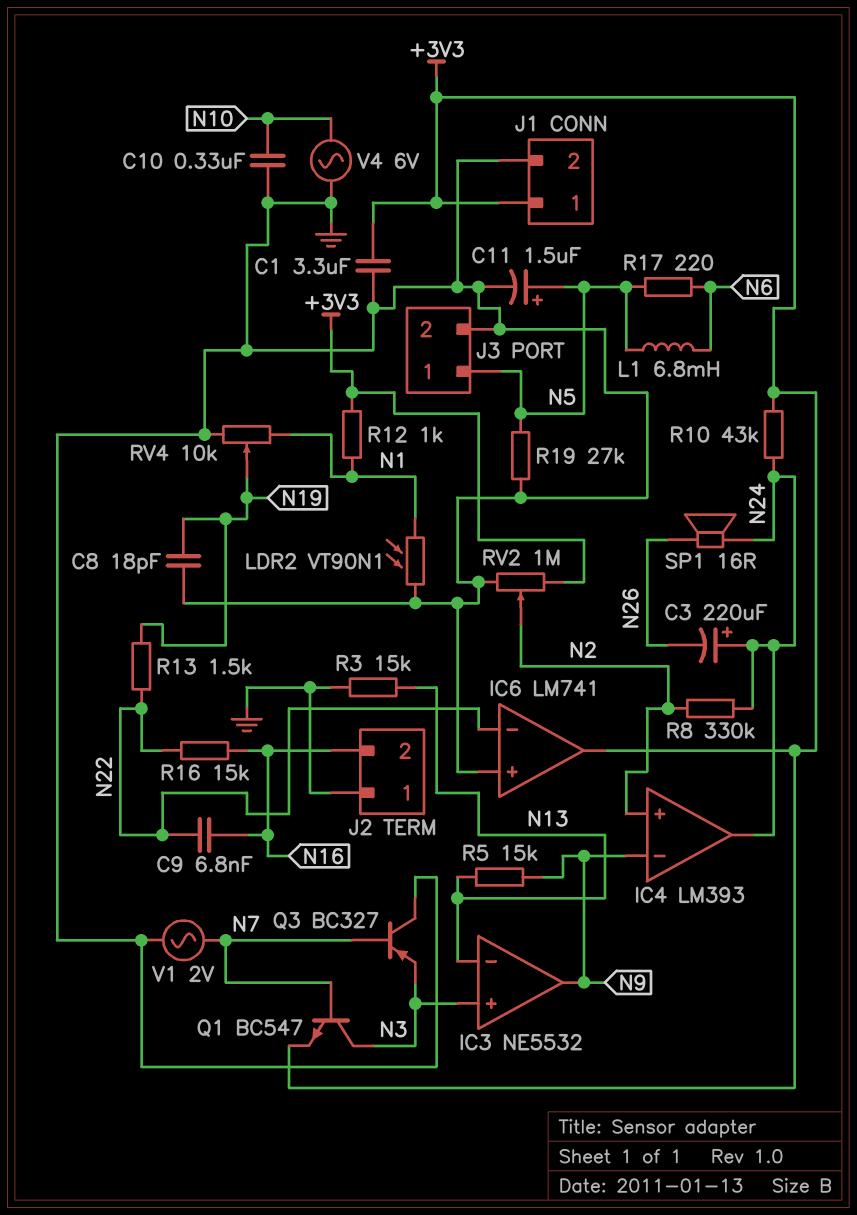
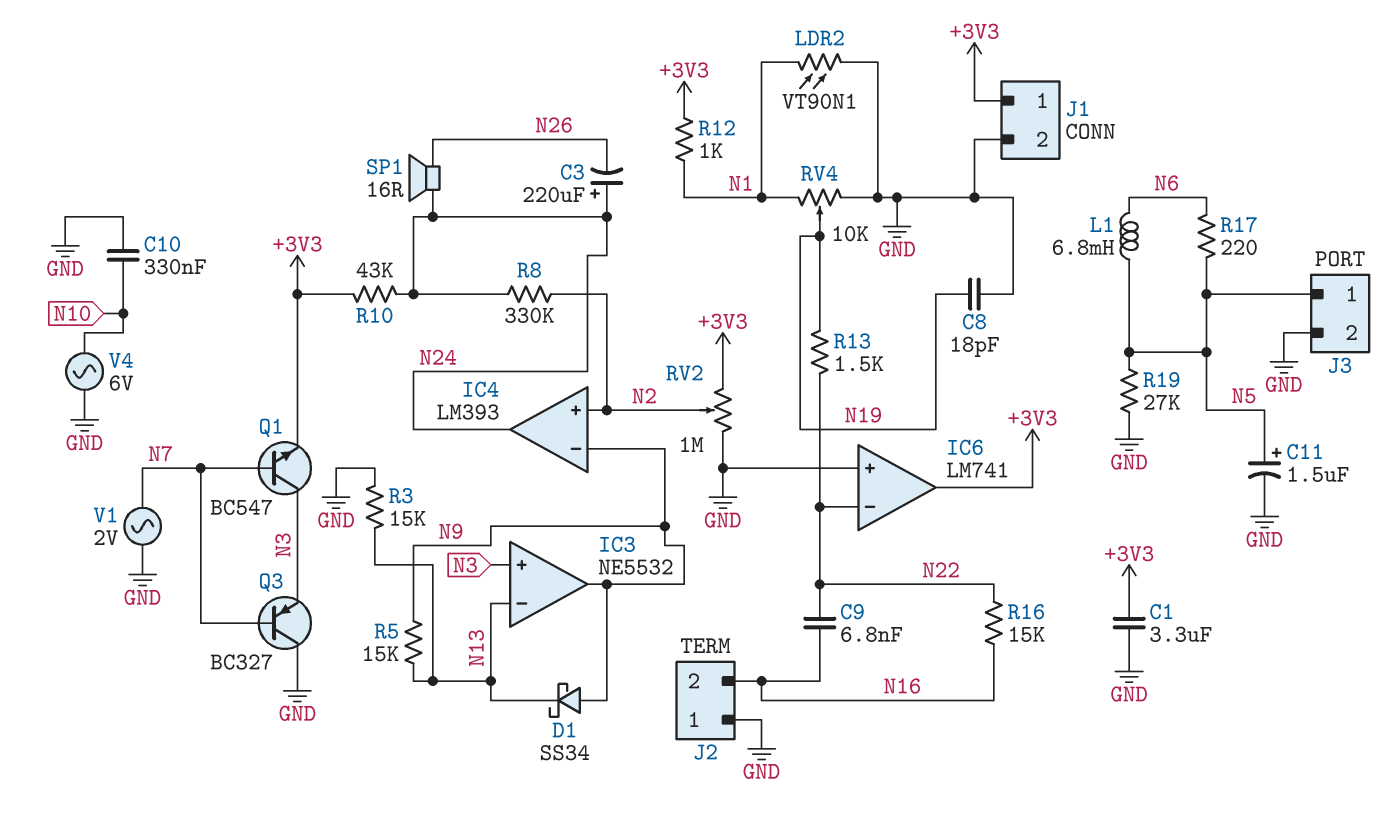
D1: none -> schottky SS34 (A N9, K N13)

